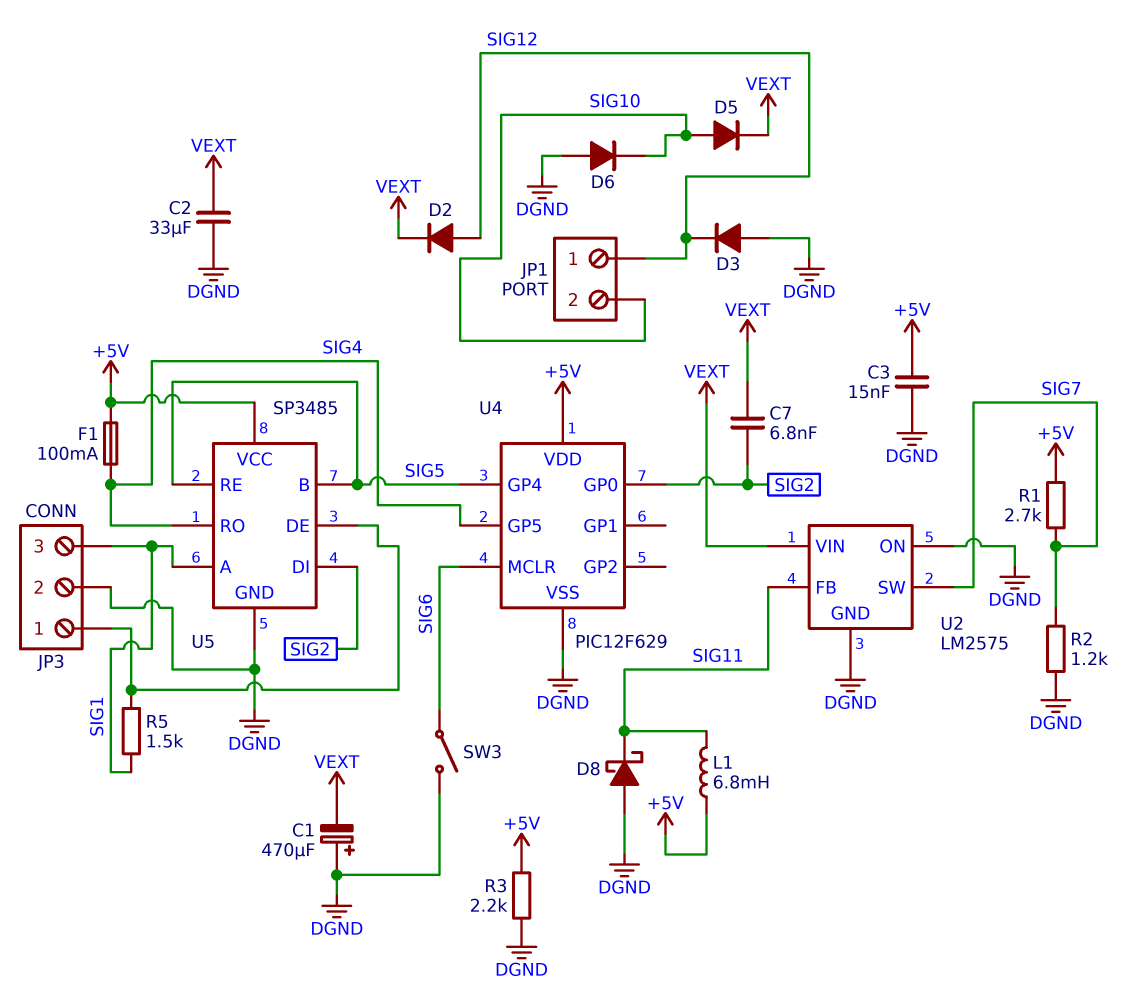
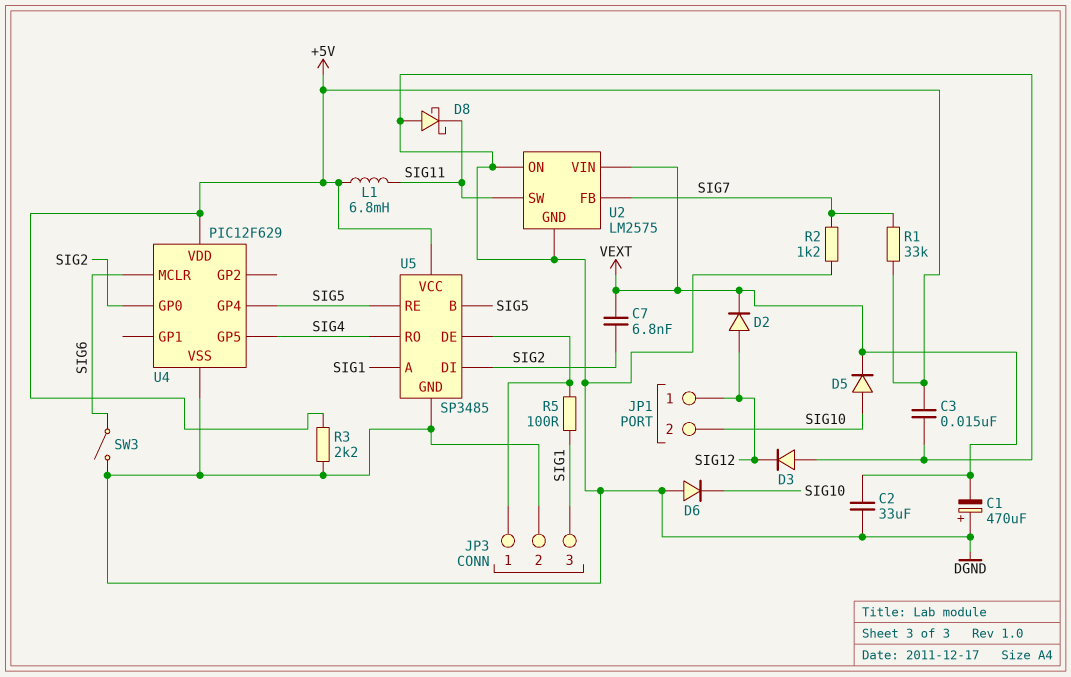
F1: 100mA (+5V, SIG4) -> none
R1: 2.7k (+5V, SIG7) -> 33k (+5V, SIG7)
R5: 1.5k (JP3/1, SIG1) -> 100 (JP3/1, SIG1)
U2 pin FB: SIG11 -> SIG7
U2 pin SW: SIG7 -> SIG11

